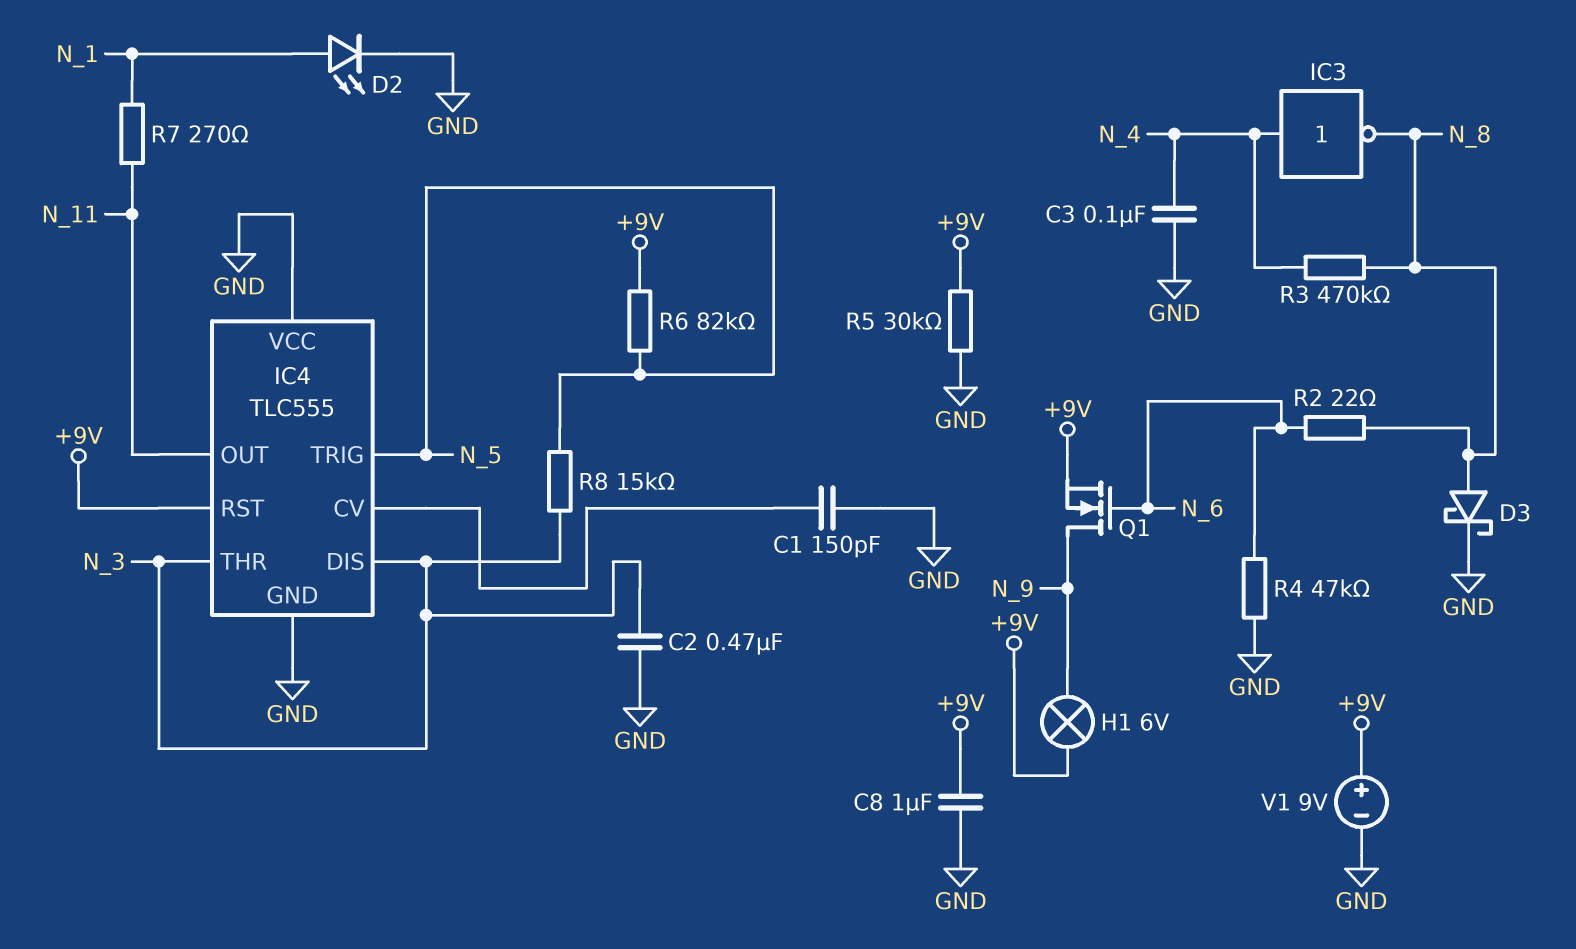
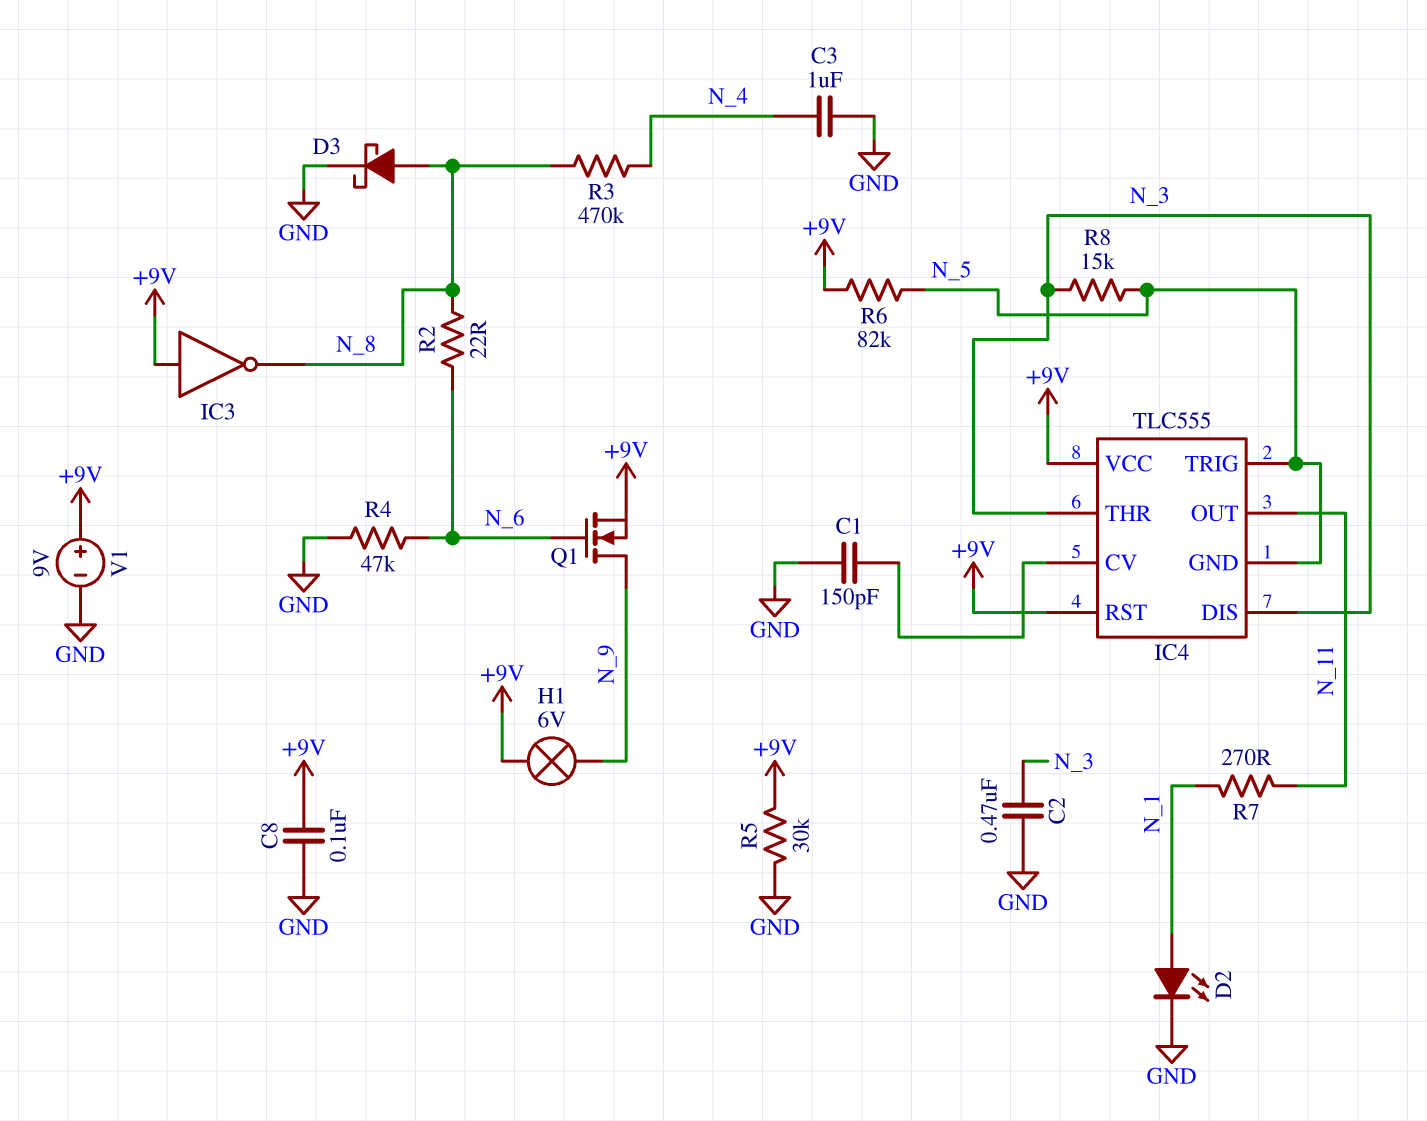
C3: 100nF (GND, N_4) -> 1uF (GND, N_4)
C8: 1uF (+9V, GND) -> 100nF (+9V, GND)
IC3: NOT (in N_4, out N_8) -> NOT (in +9V, out N_8)
IC4 pin GND: GND -> N_5
IC4 pin VCC: GND -> +9V

